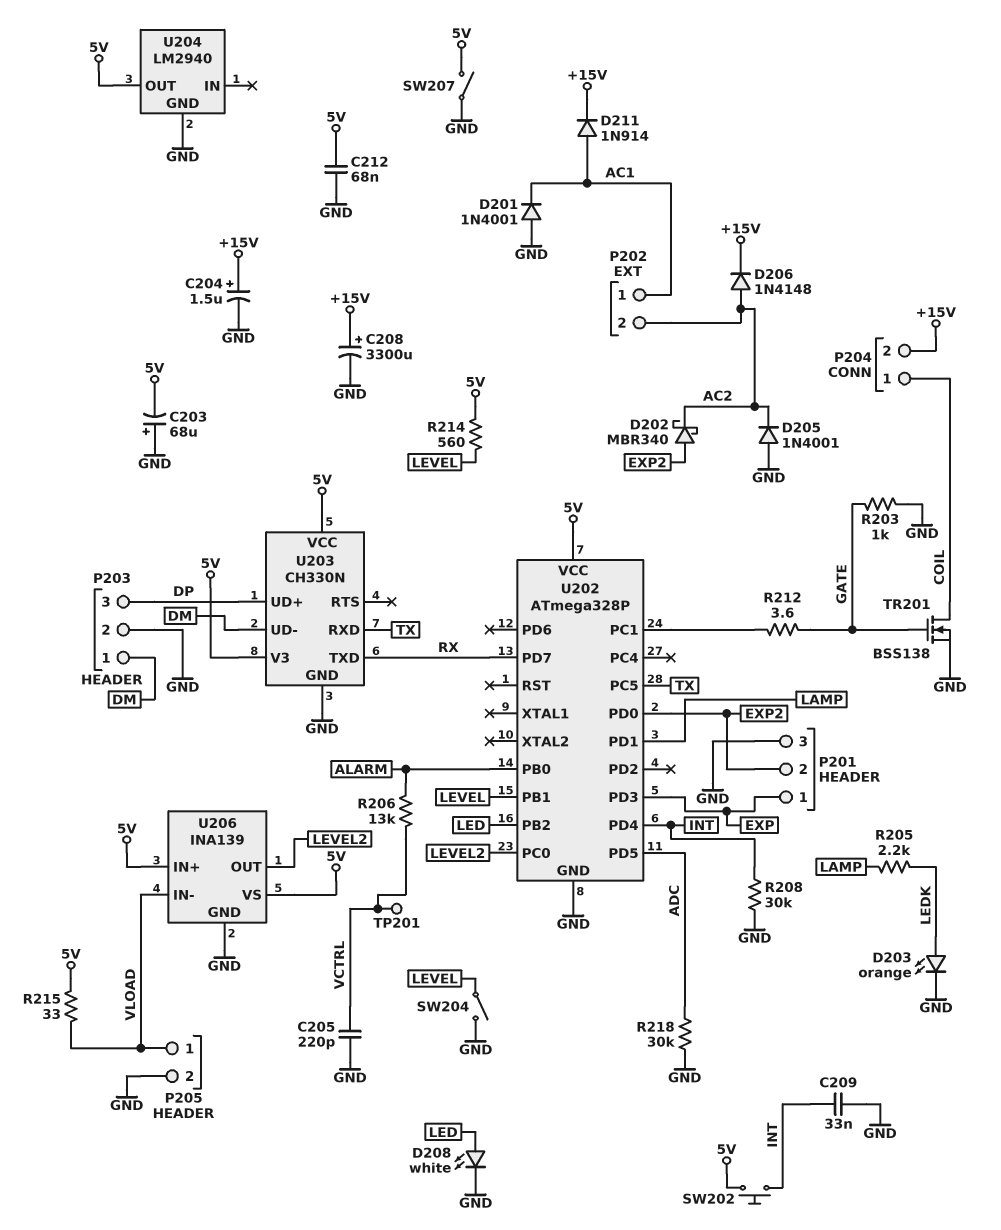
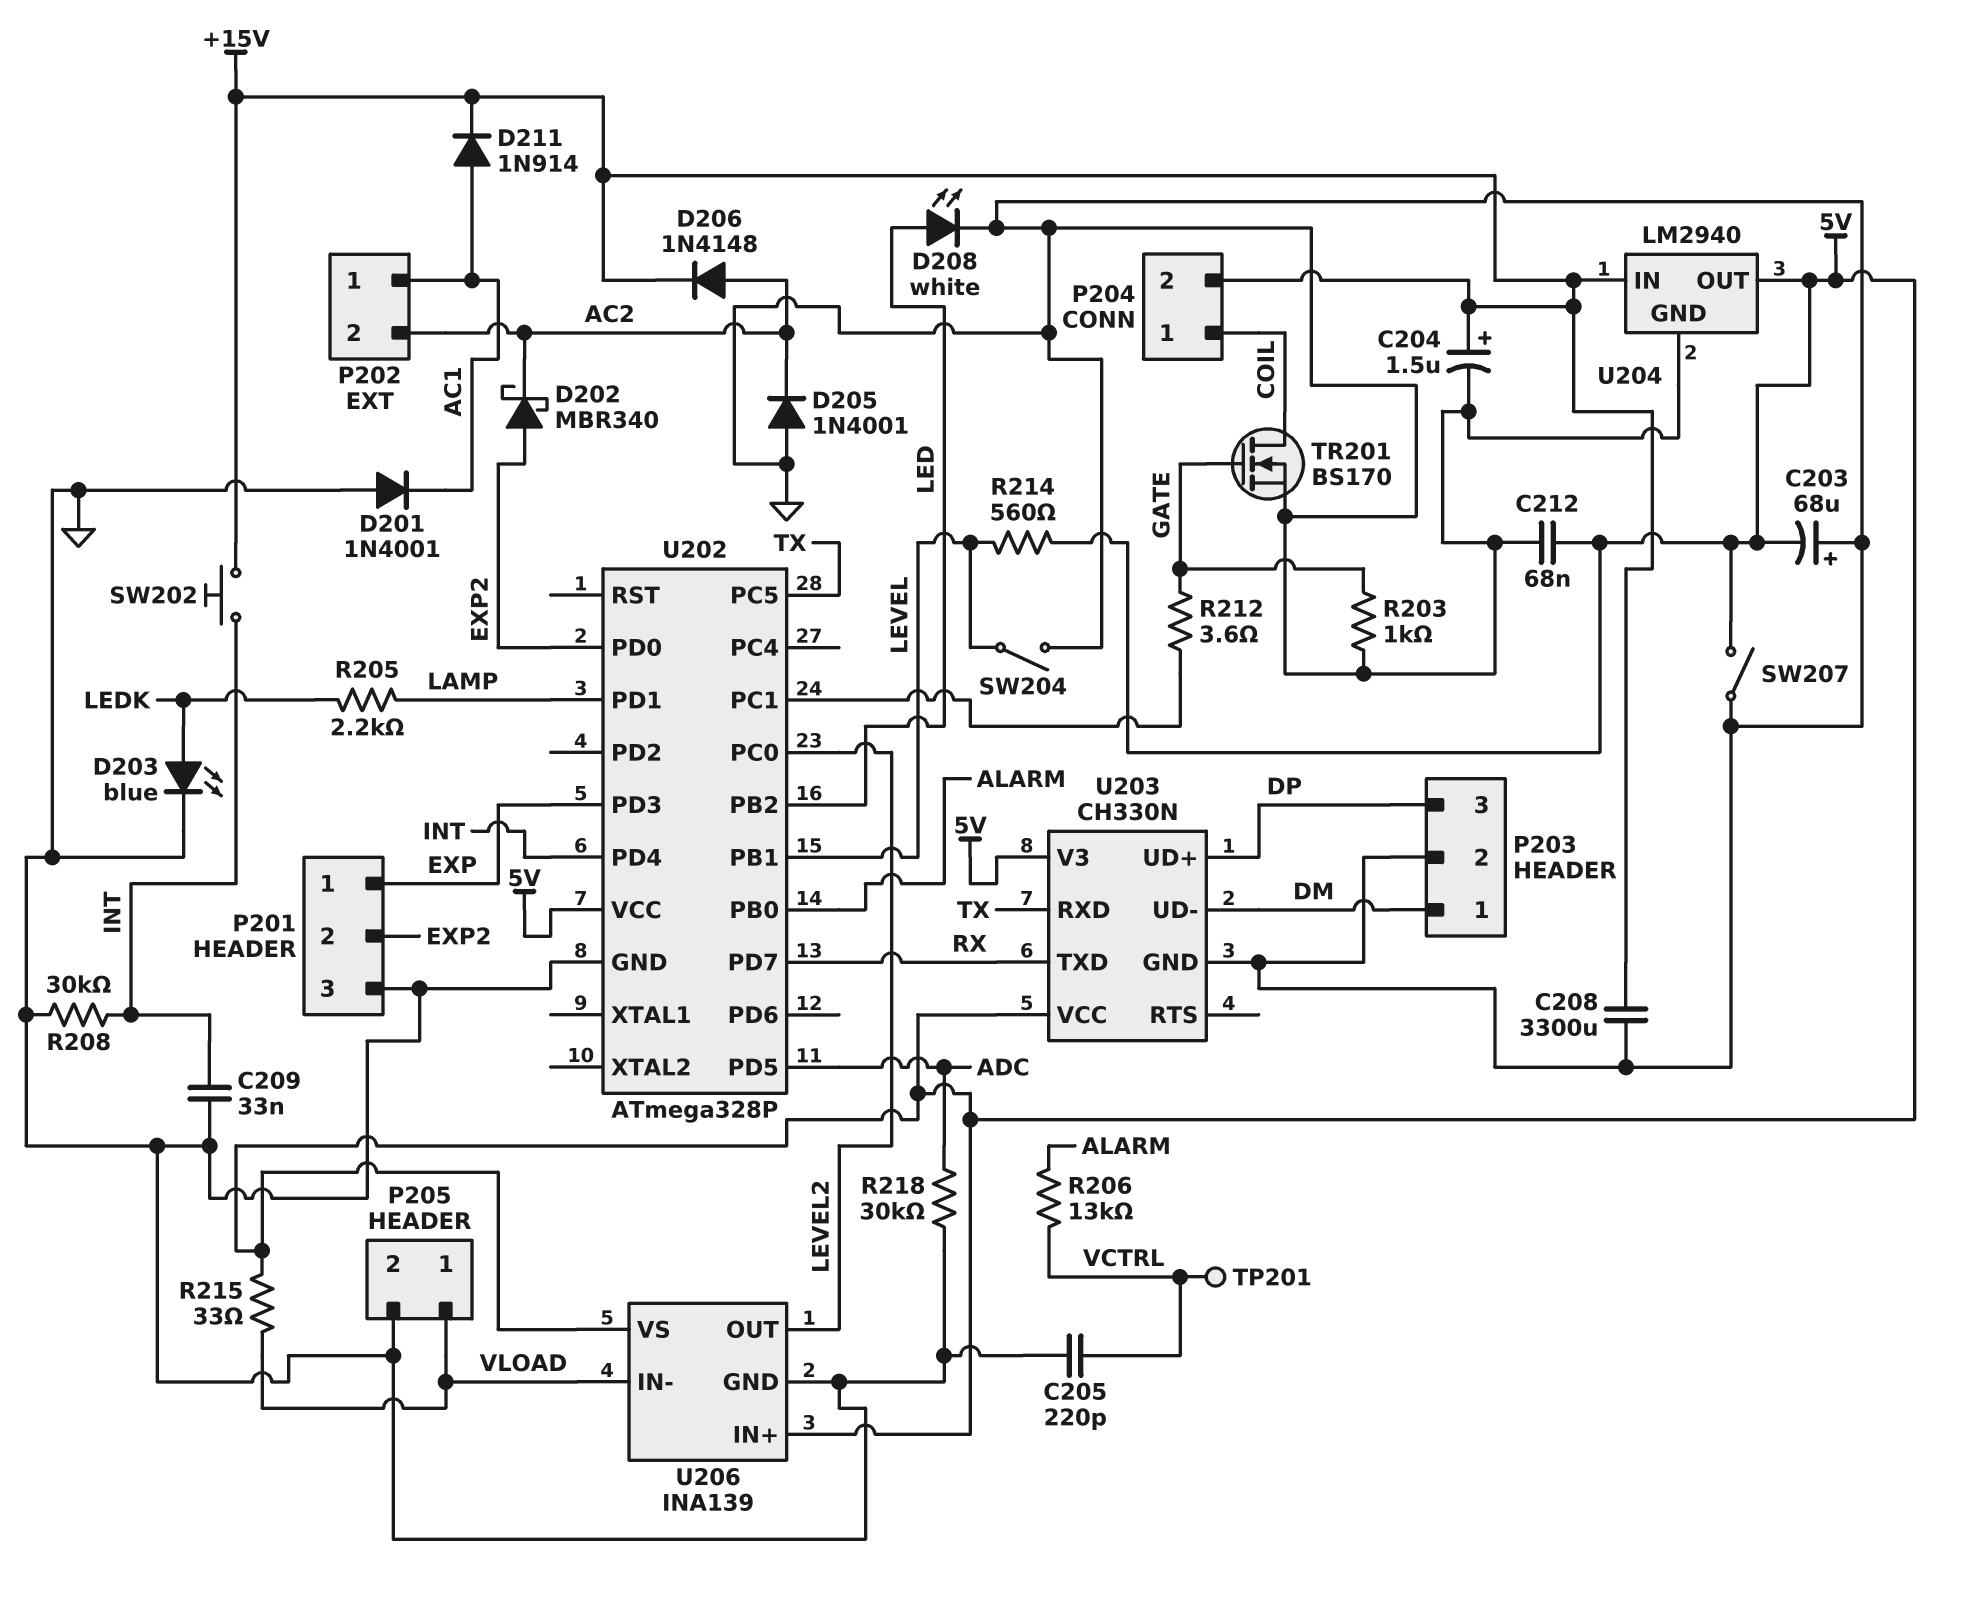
C208: 3300uF (plus +15V, minus GND) -> 3300uF (+15V, GND)
D203: LED orange (A LEDK, K GND) -> LED blue (A LEDK, K GND)
SW202: button (5V, INT) -> button (+15V, INT)
TR201: NMOS BSS138 (G GATE, D COIL, S GND) -> NMOS BS170 (G GATE, D COIL, S GND)
U204 pin IN: none -> +15V

